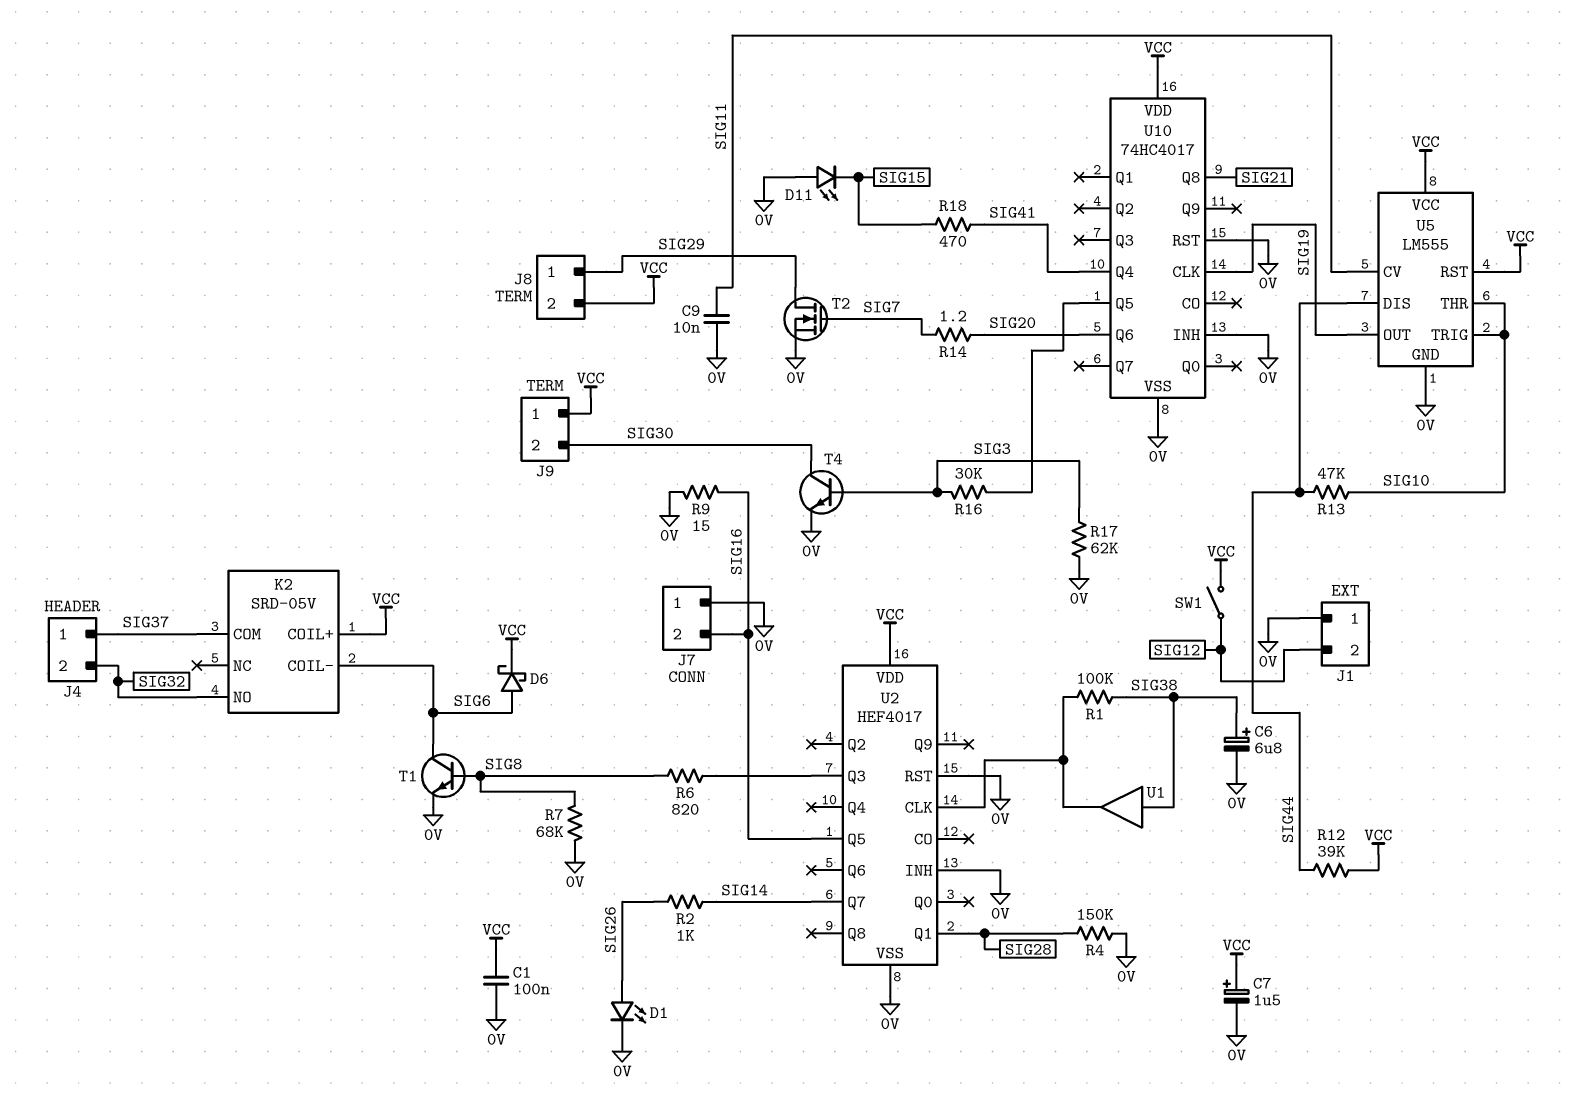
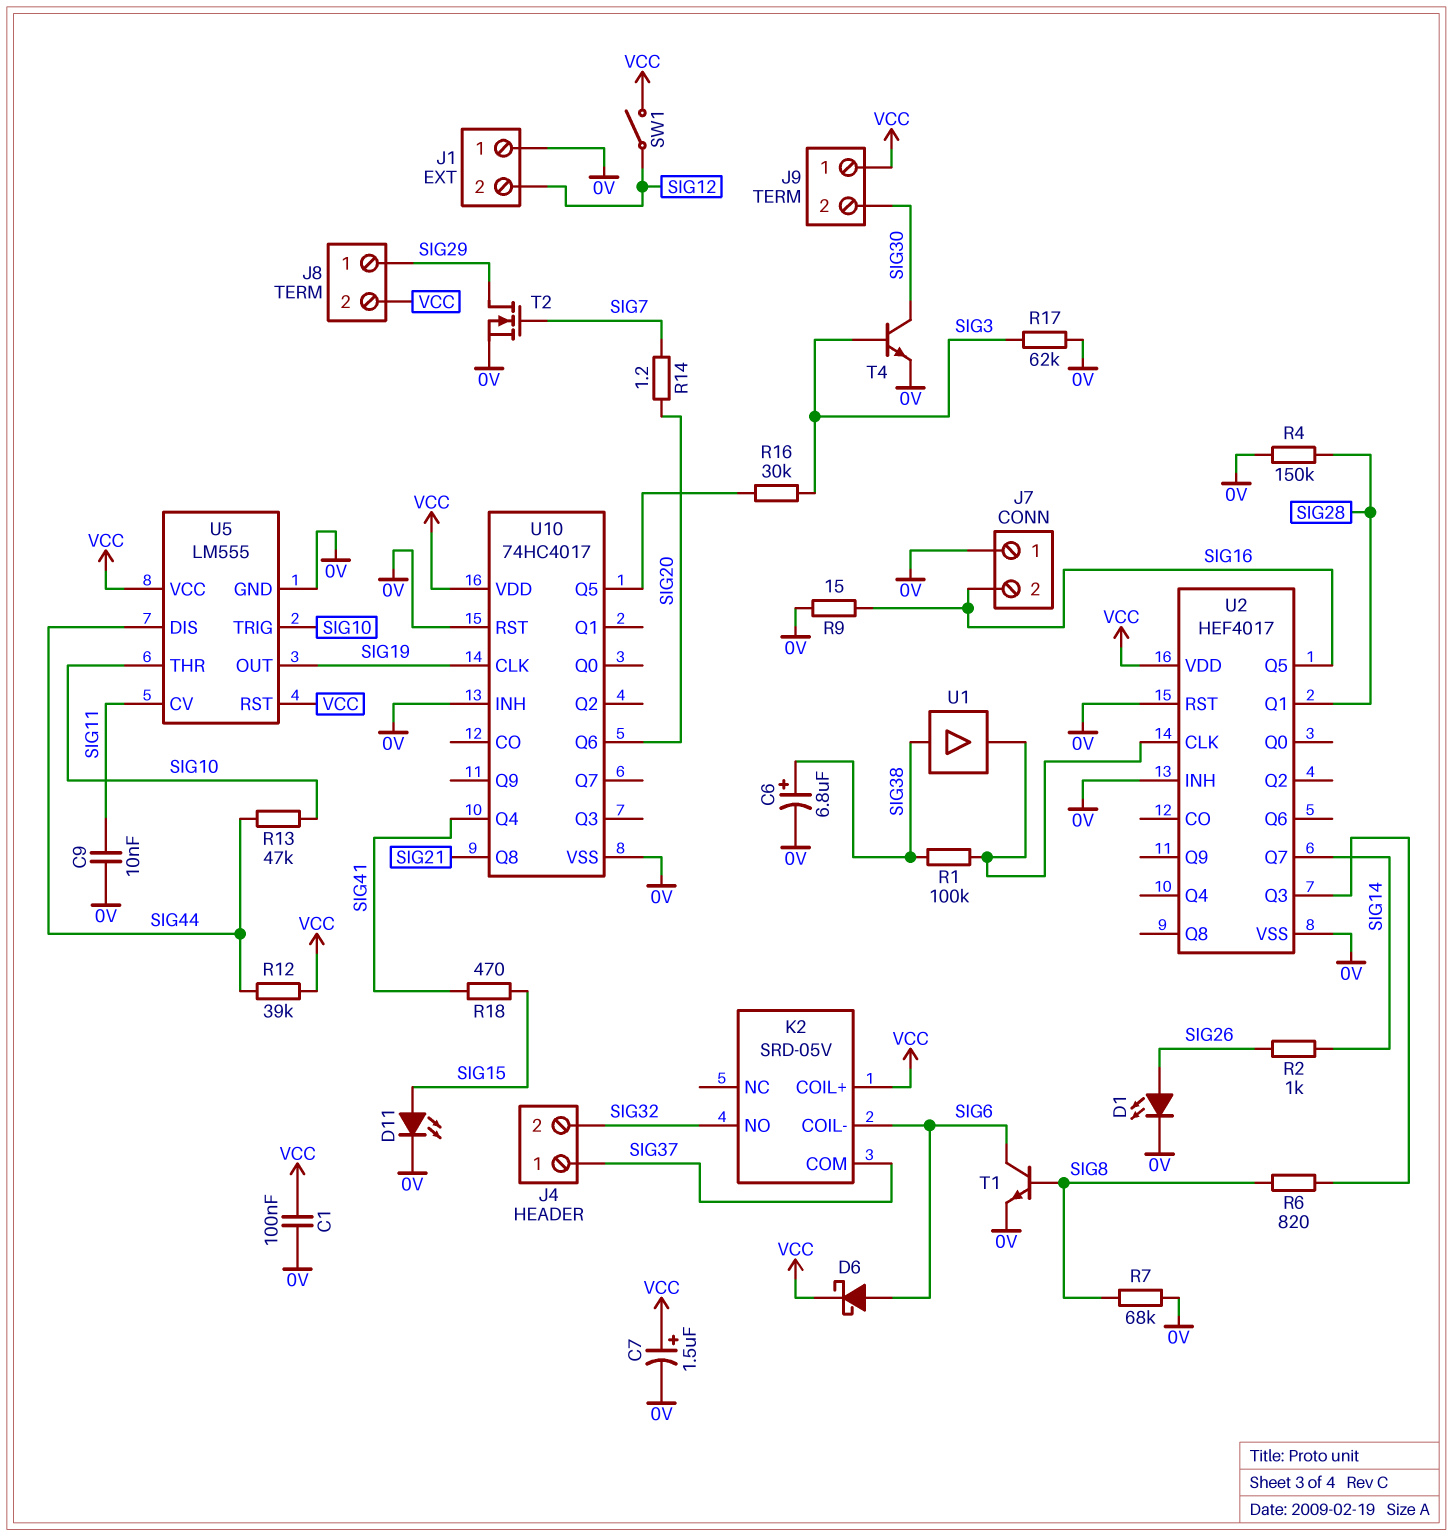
D11: LED (A 0V, K SIG15) -> LED (A SIG15, K 0V)

